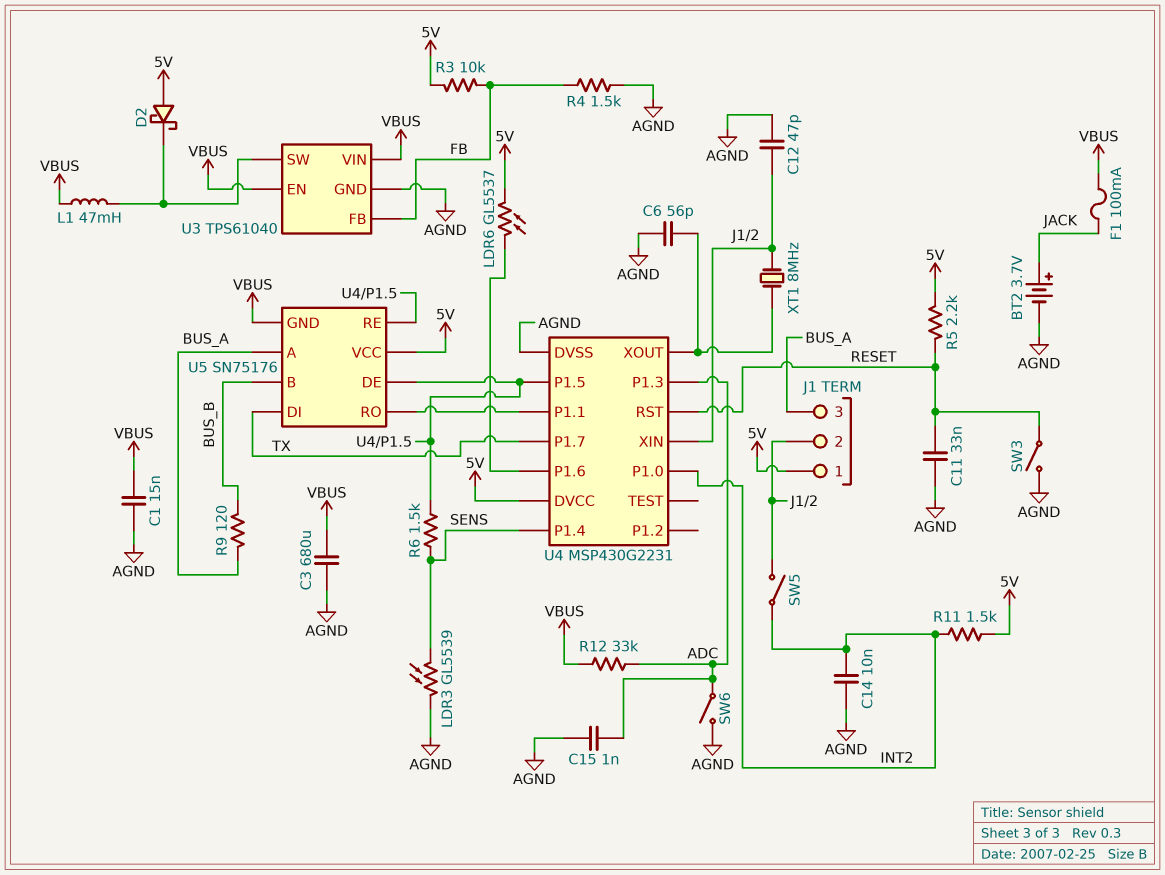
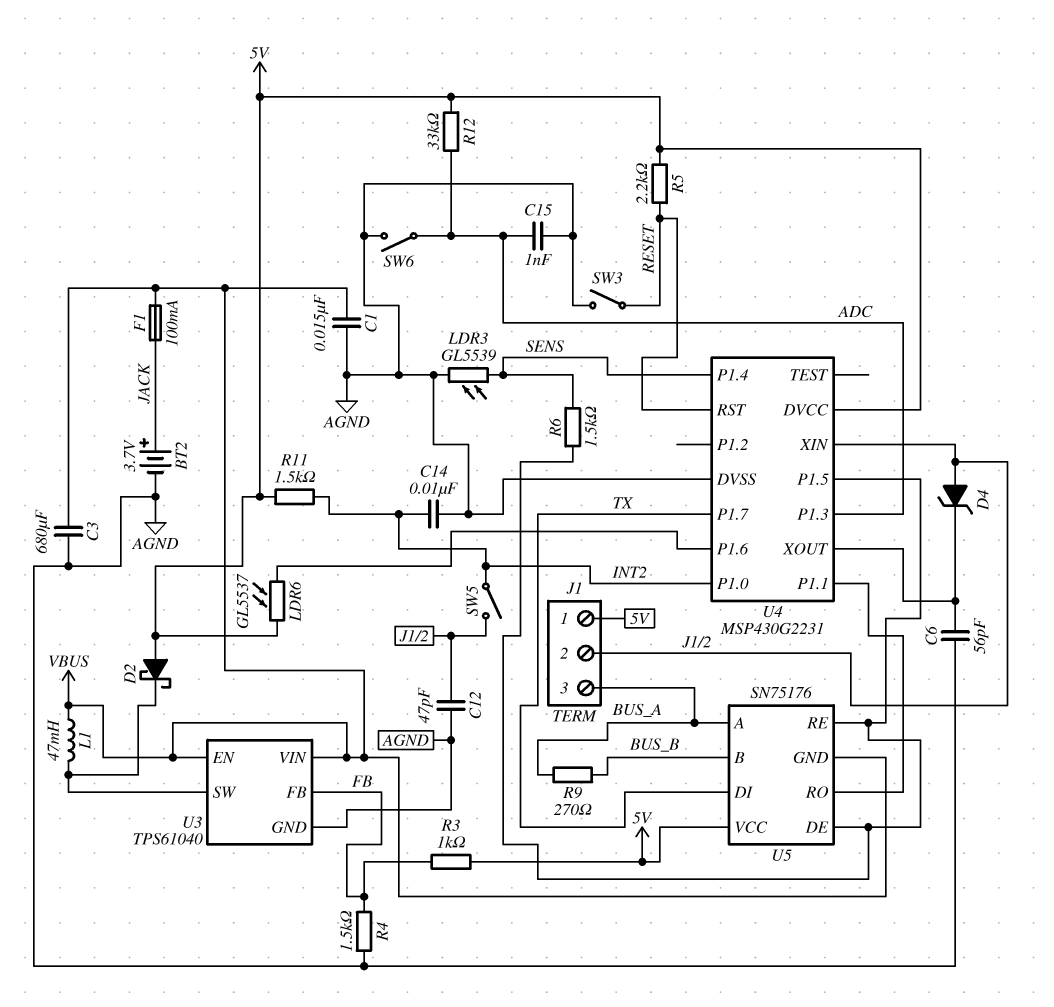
C11: 33nF (AGND, RESET) -> none
D4: none -> zener (A J1/2, K U4/XOUT)
R3: 10k (5V, FB) -> 1k (5V, FB)
R9: 120 (BUS_A, BUS_B) -> 270 (BUS_A, BUS_B)
R12: 33k (ADC, VBUS) -> 33k (5V, ADC)
XT1: 8MHz (J1/2, U4/XOUT) -> none

